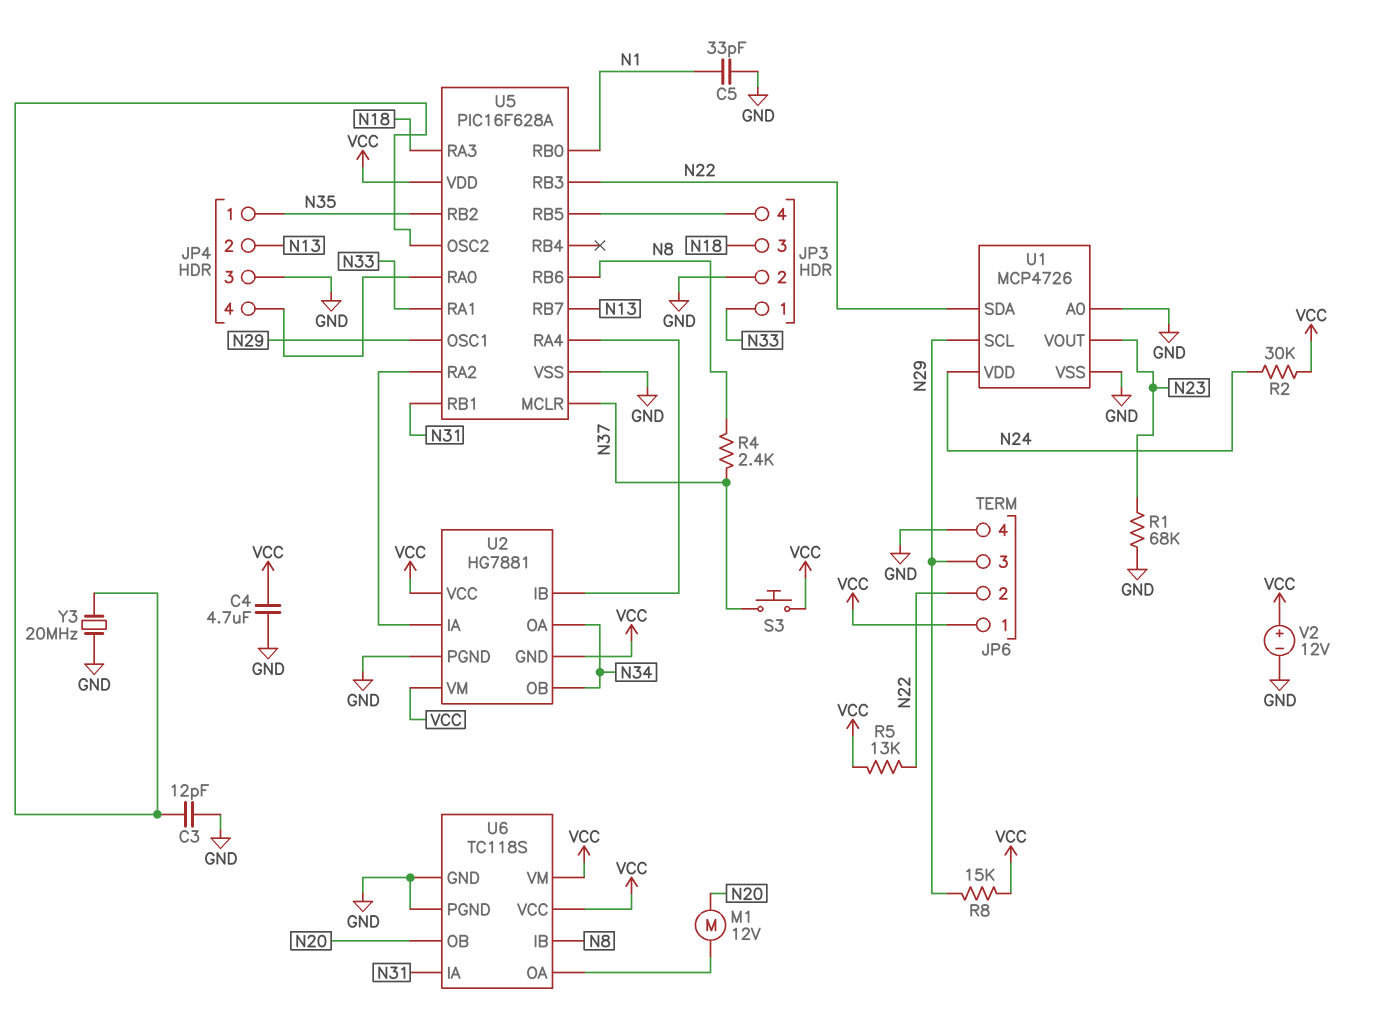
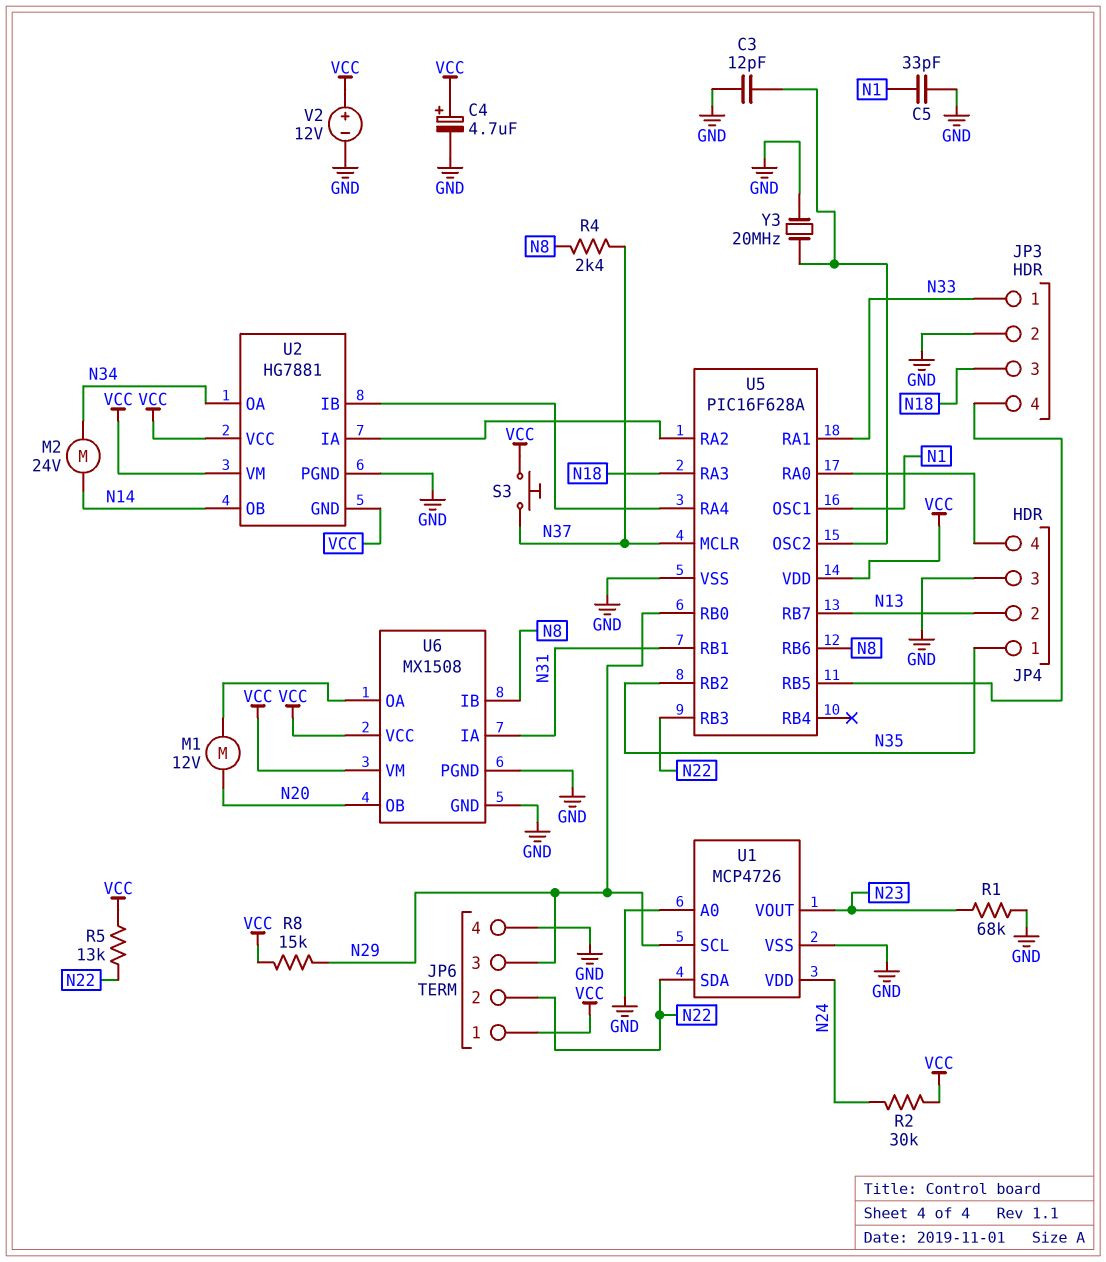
C4: 4.7uF (GND, VCC) -> 4.7uF (plus VCC, minus GND)
M2: none -> motor 24V (N14, N34)
U2 pin OB: N34 -> N14
U5 pin OSC1: N29 -> N1
U5 pin RB0: N1 -> N29
U6: TC118S -> MX1508

